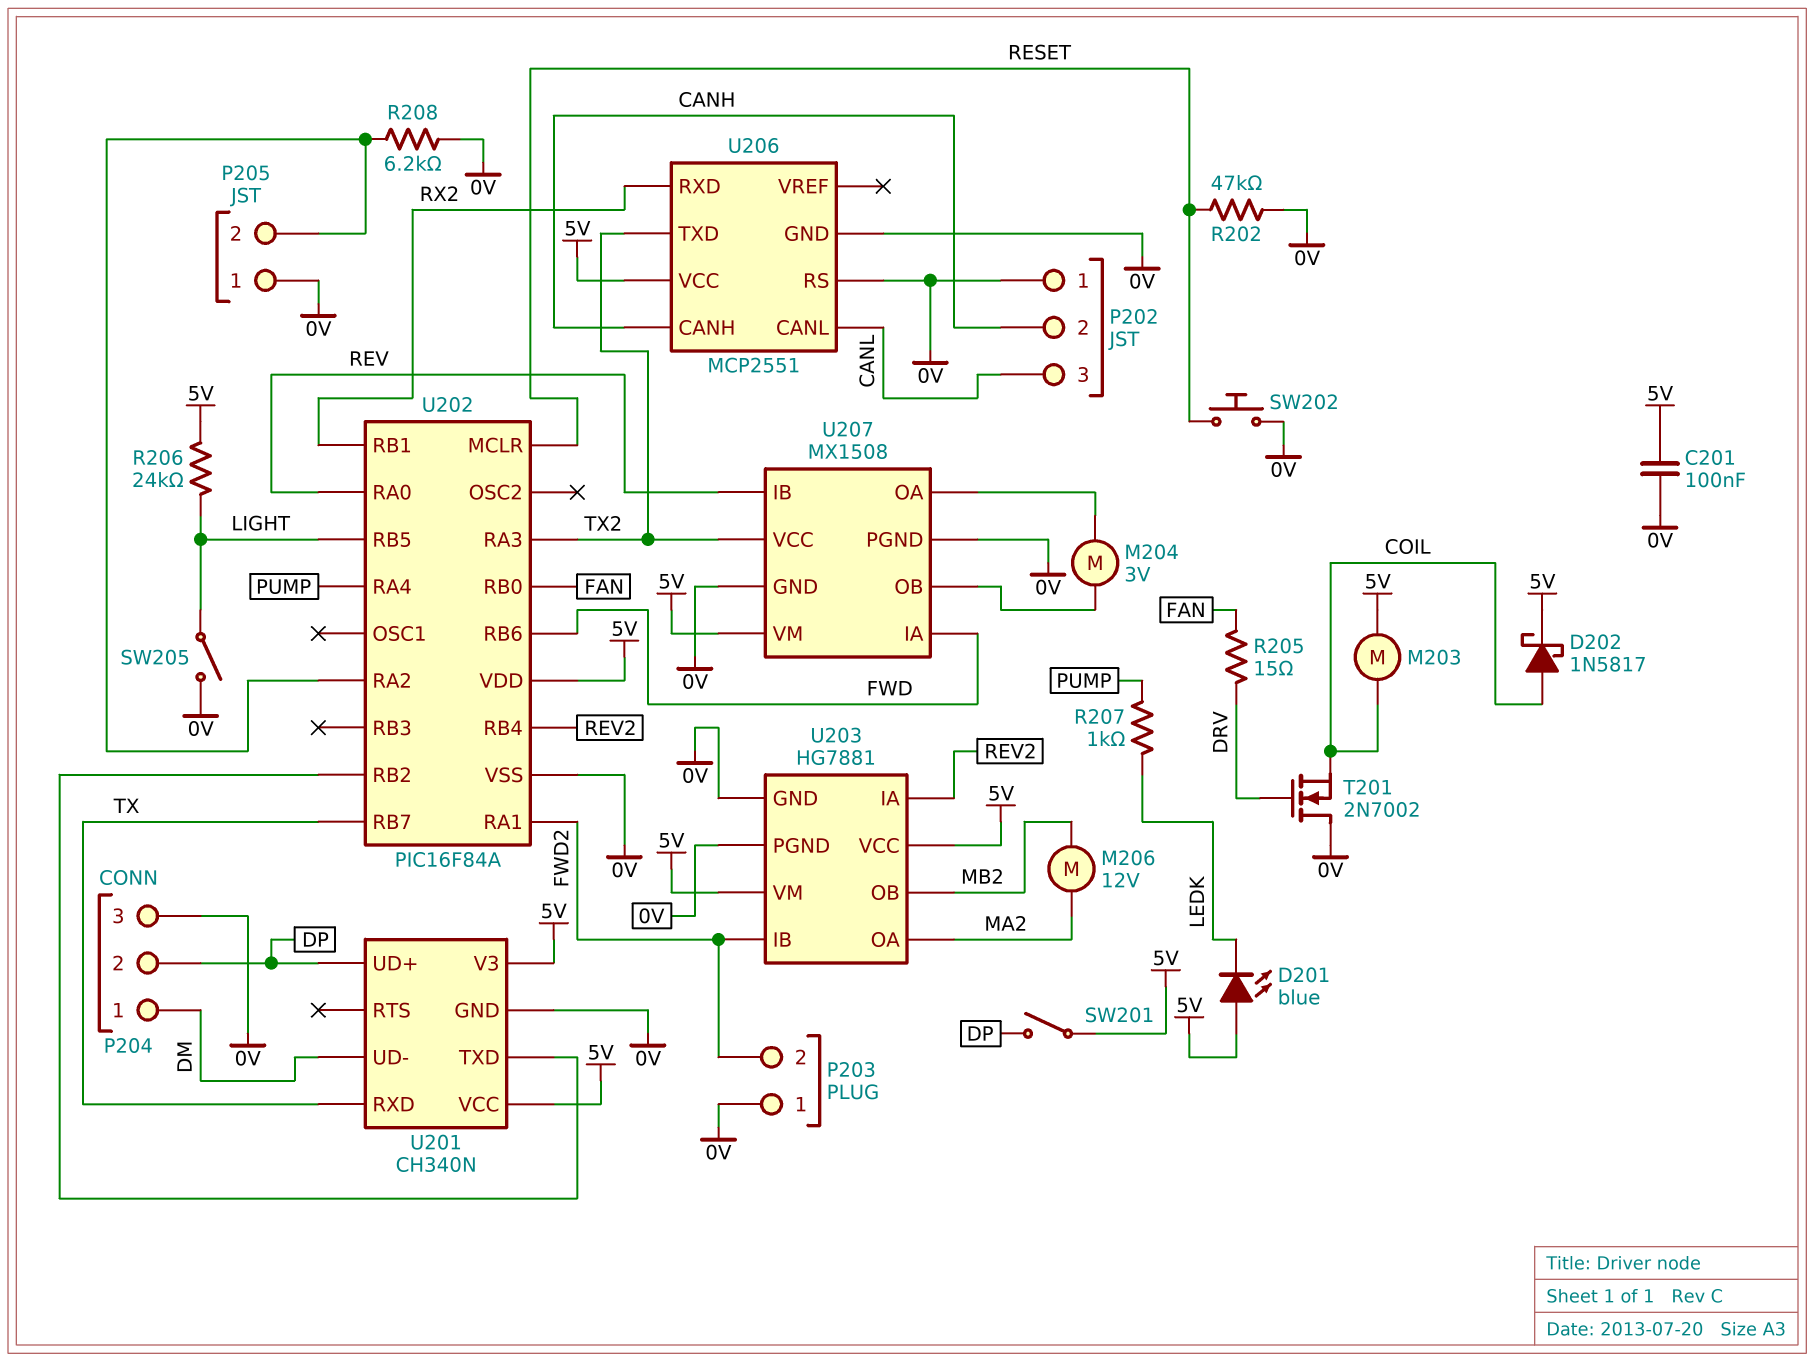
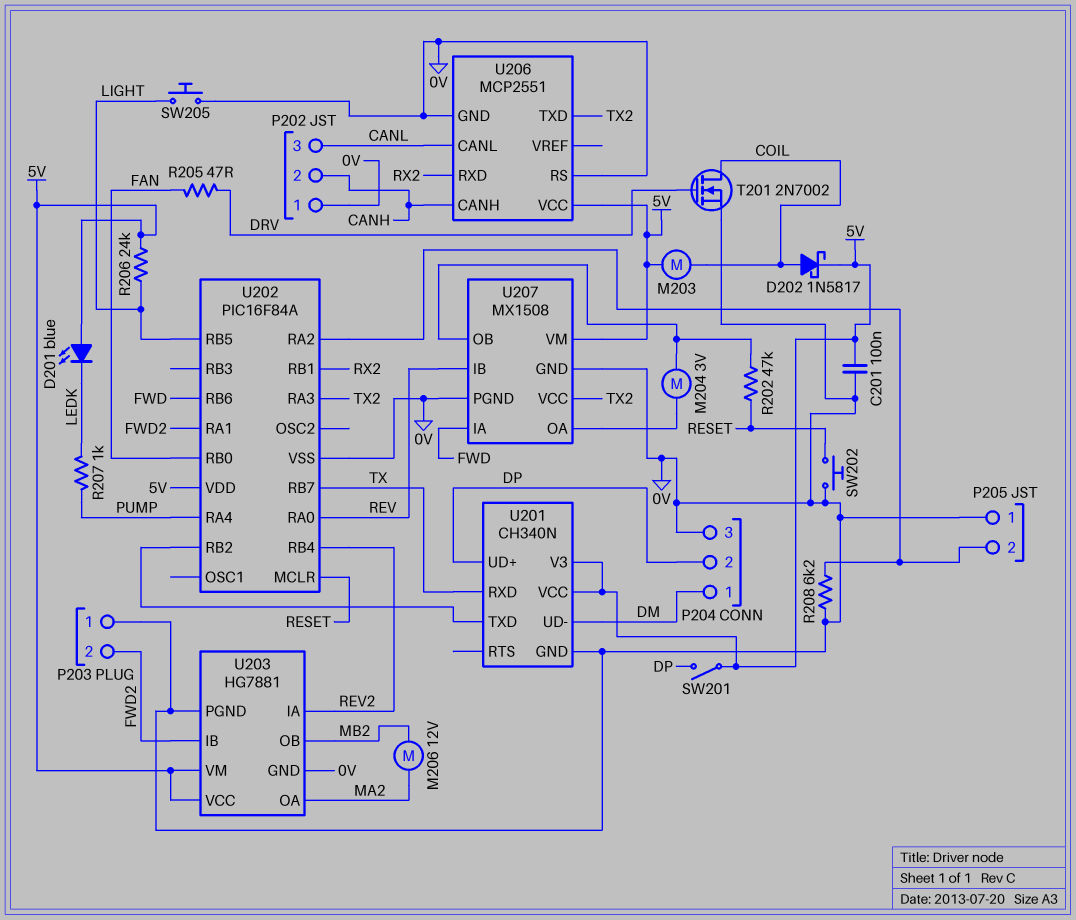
R202: 47k (0V, RESET) -> 47k (RESET, U207/OB)
R205: 15 (DRV, FAN) -> 47 (DRV, FAN)
SW205: switch (0V, LIGHT) -> button (0V, LIGHT)
T201: NMOS 2N7002 (G DRV, D 0V, S COIL) -> NMOS 2N7002 (G DRV, D COIL, S 0V)

